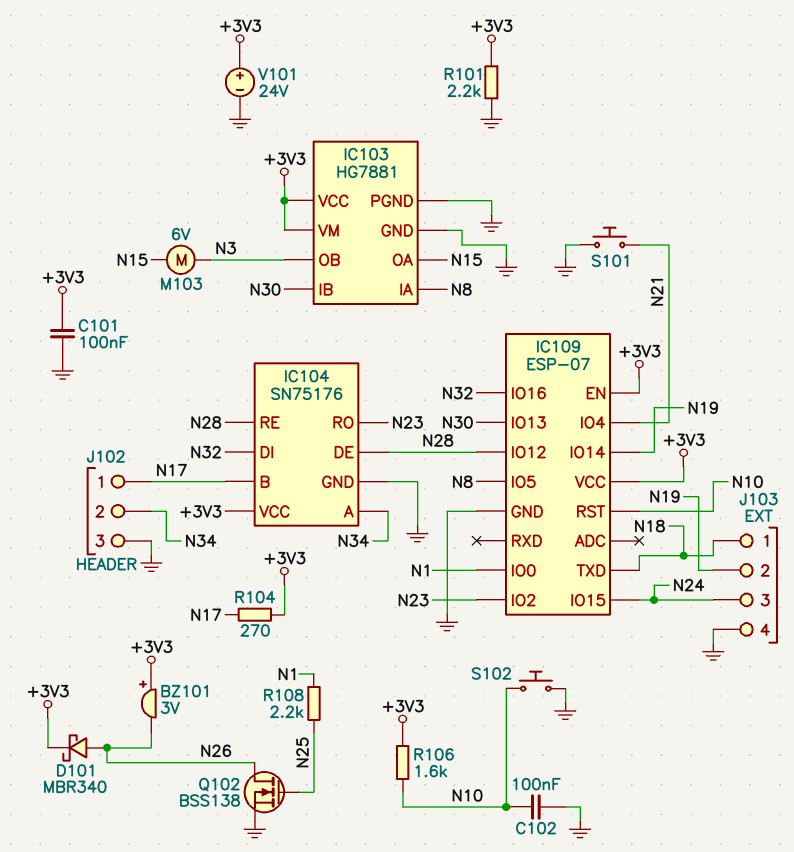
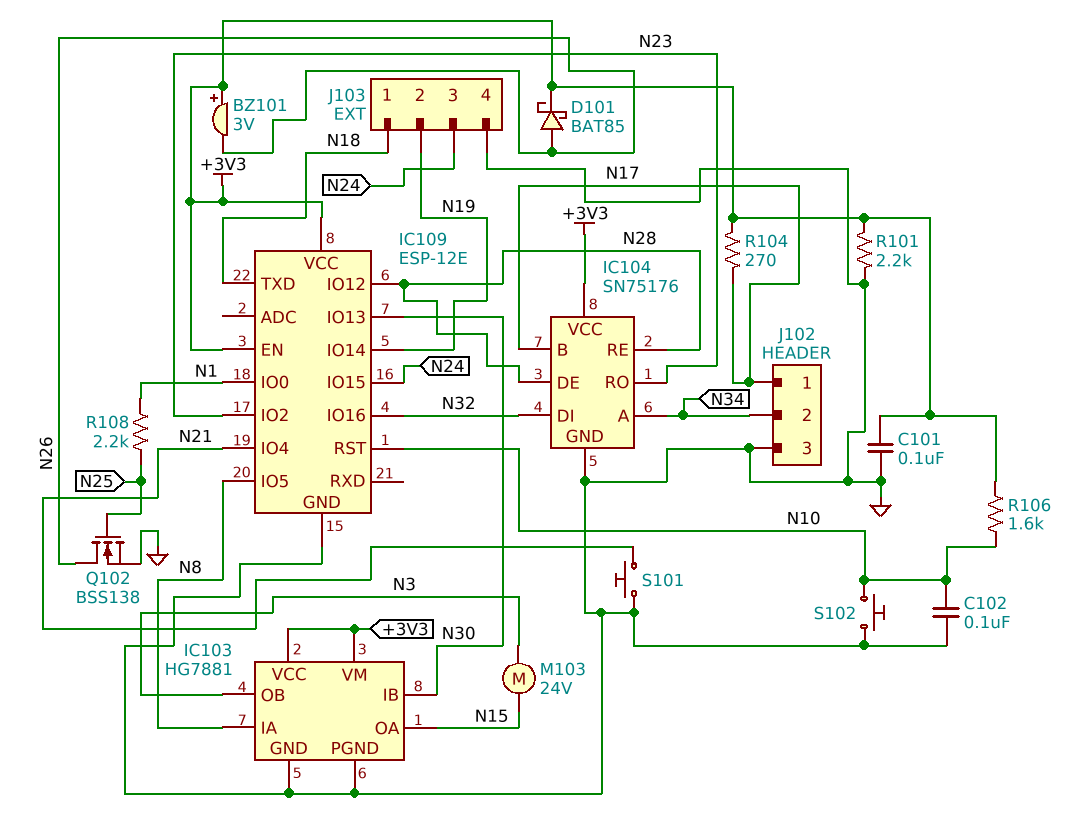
D101: schottky MBR340 (A N26, K +3V3) -> schottky BAT85 (A N26, K +3V3)
IC109: ESP-07 -> ESP-12E
M103: motor 6V (N3, N15) -> motor 24V (N3, N15)
V101: 24V (plus +3V3, minus GND) -> none

